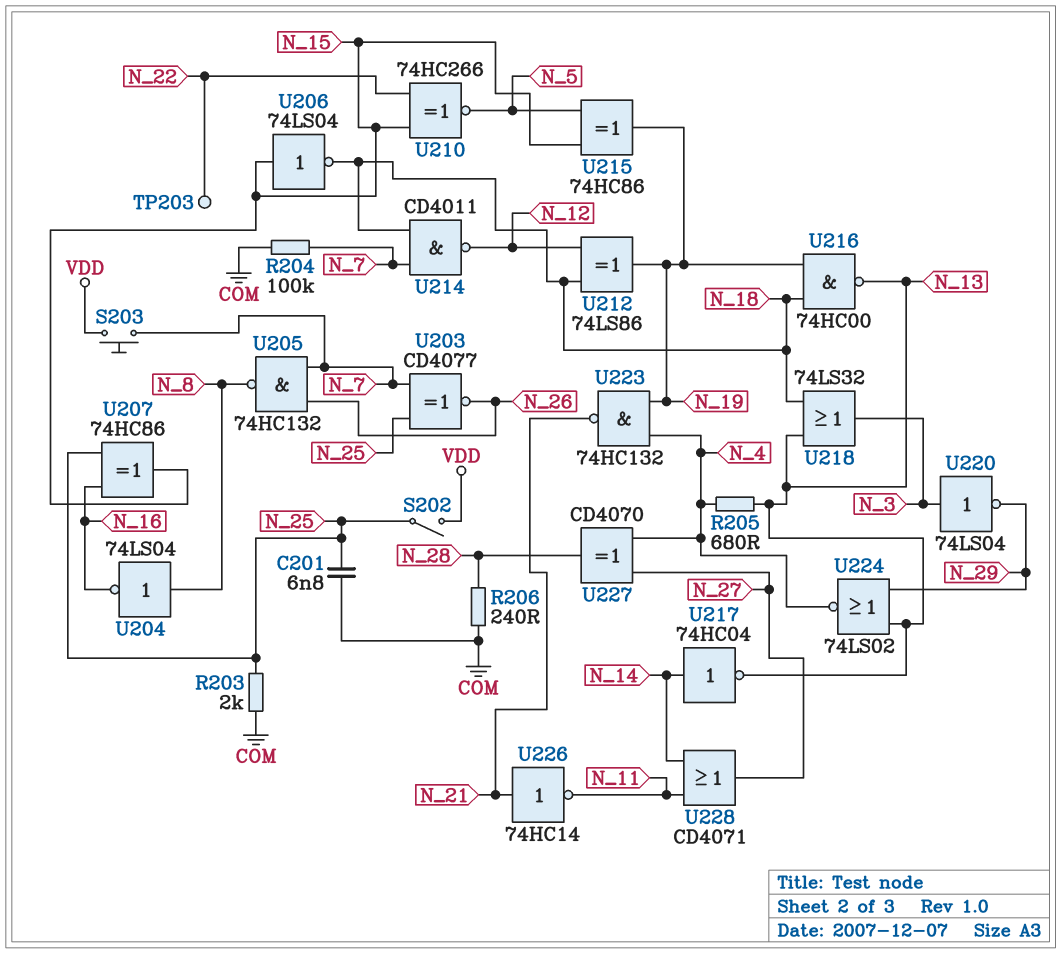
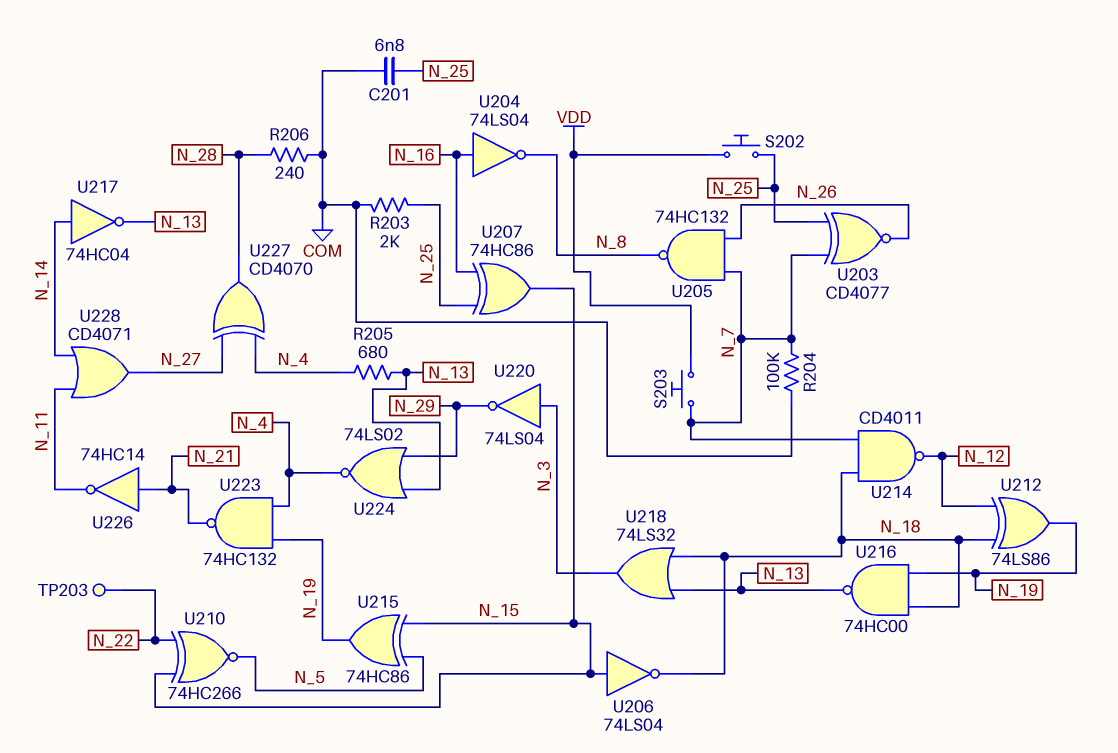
S202: switch (N_25, VDD) -> button (N_25, VDD)
U204: NOT 74LS04 (in N_8, out N_16) -> NOT 74LS04 (in N_16, out N_8)

